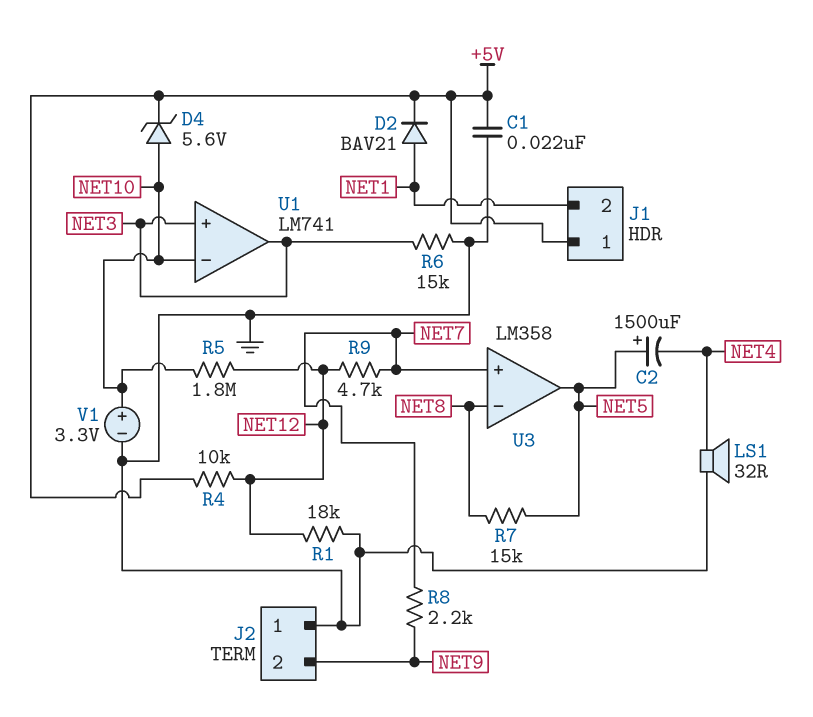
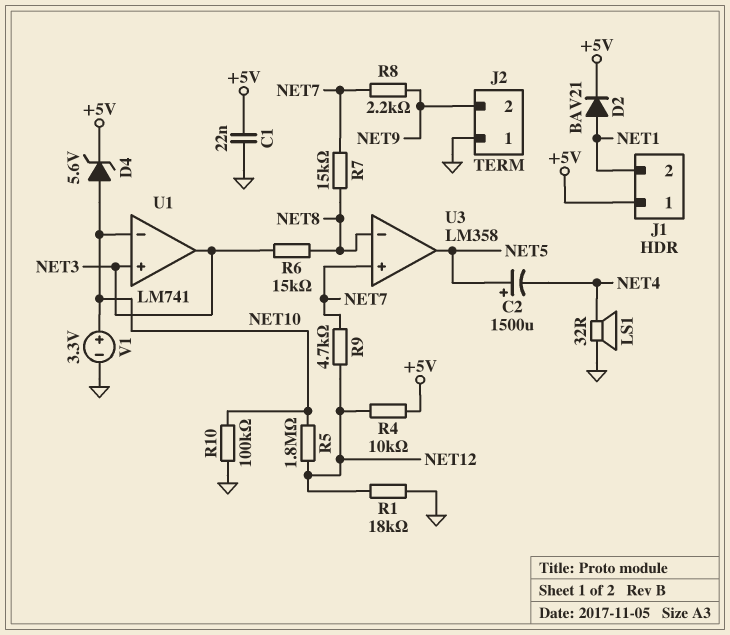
R6: 15k (GND, NET3) -> 15k (NET3, NET8)
R7: 15k (NET5, NET8) -> 15k (NET7, NET8)
R10: none -> 100k (GND, NET10)

